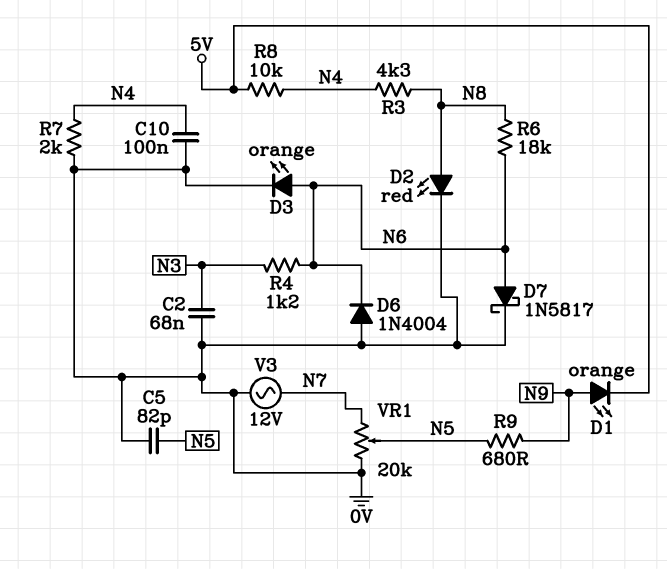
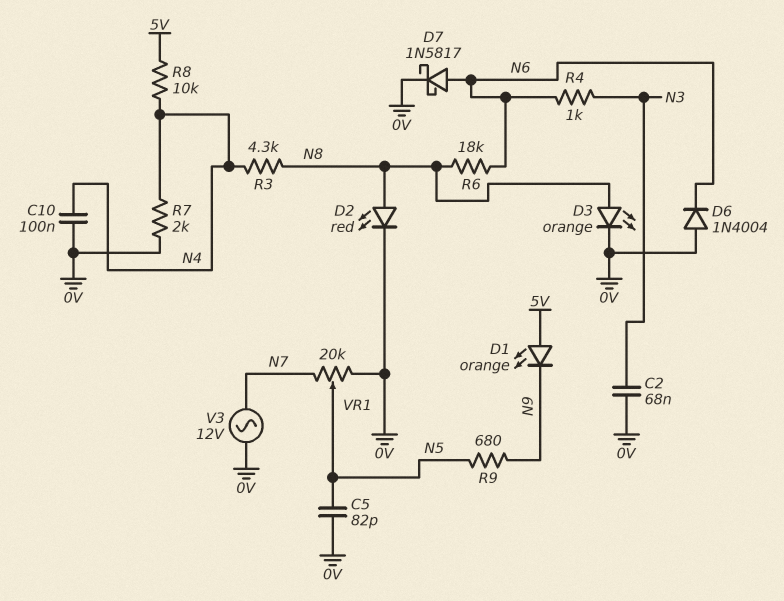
D1: LED orange (A N9, K 5V) -> LED orange (A 5V, K N9)
D3: LED orange (A N6, K 0V) -> LED orange (A N8, K 0V)
R4: 1.2k (N3, N6) -> 1k (N3, N6)

